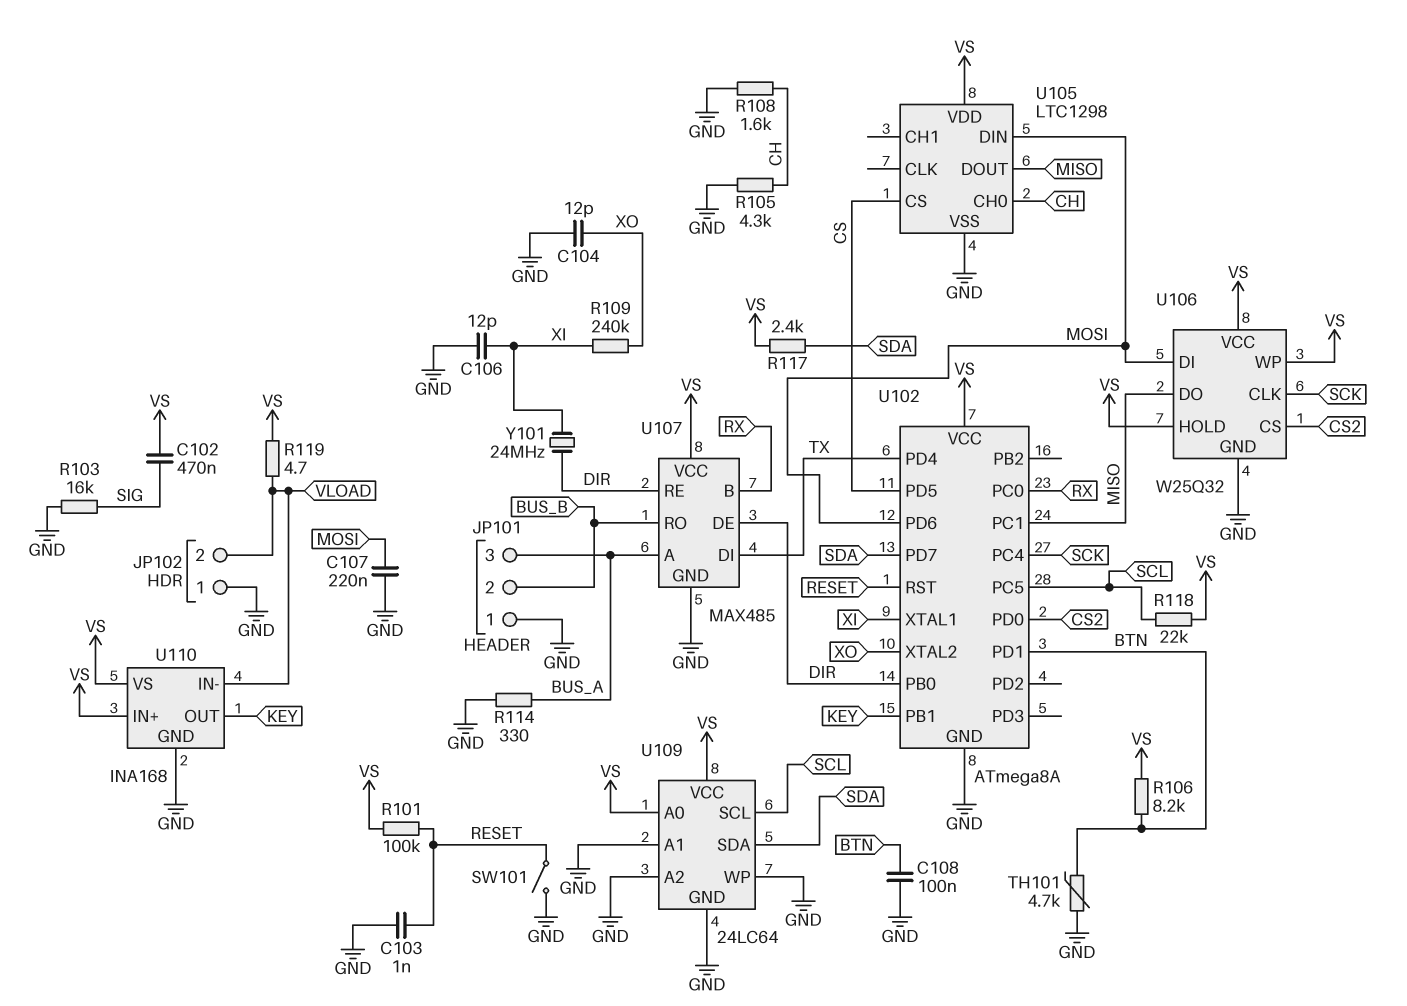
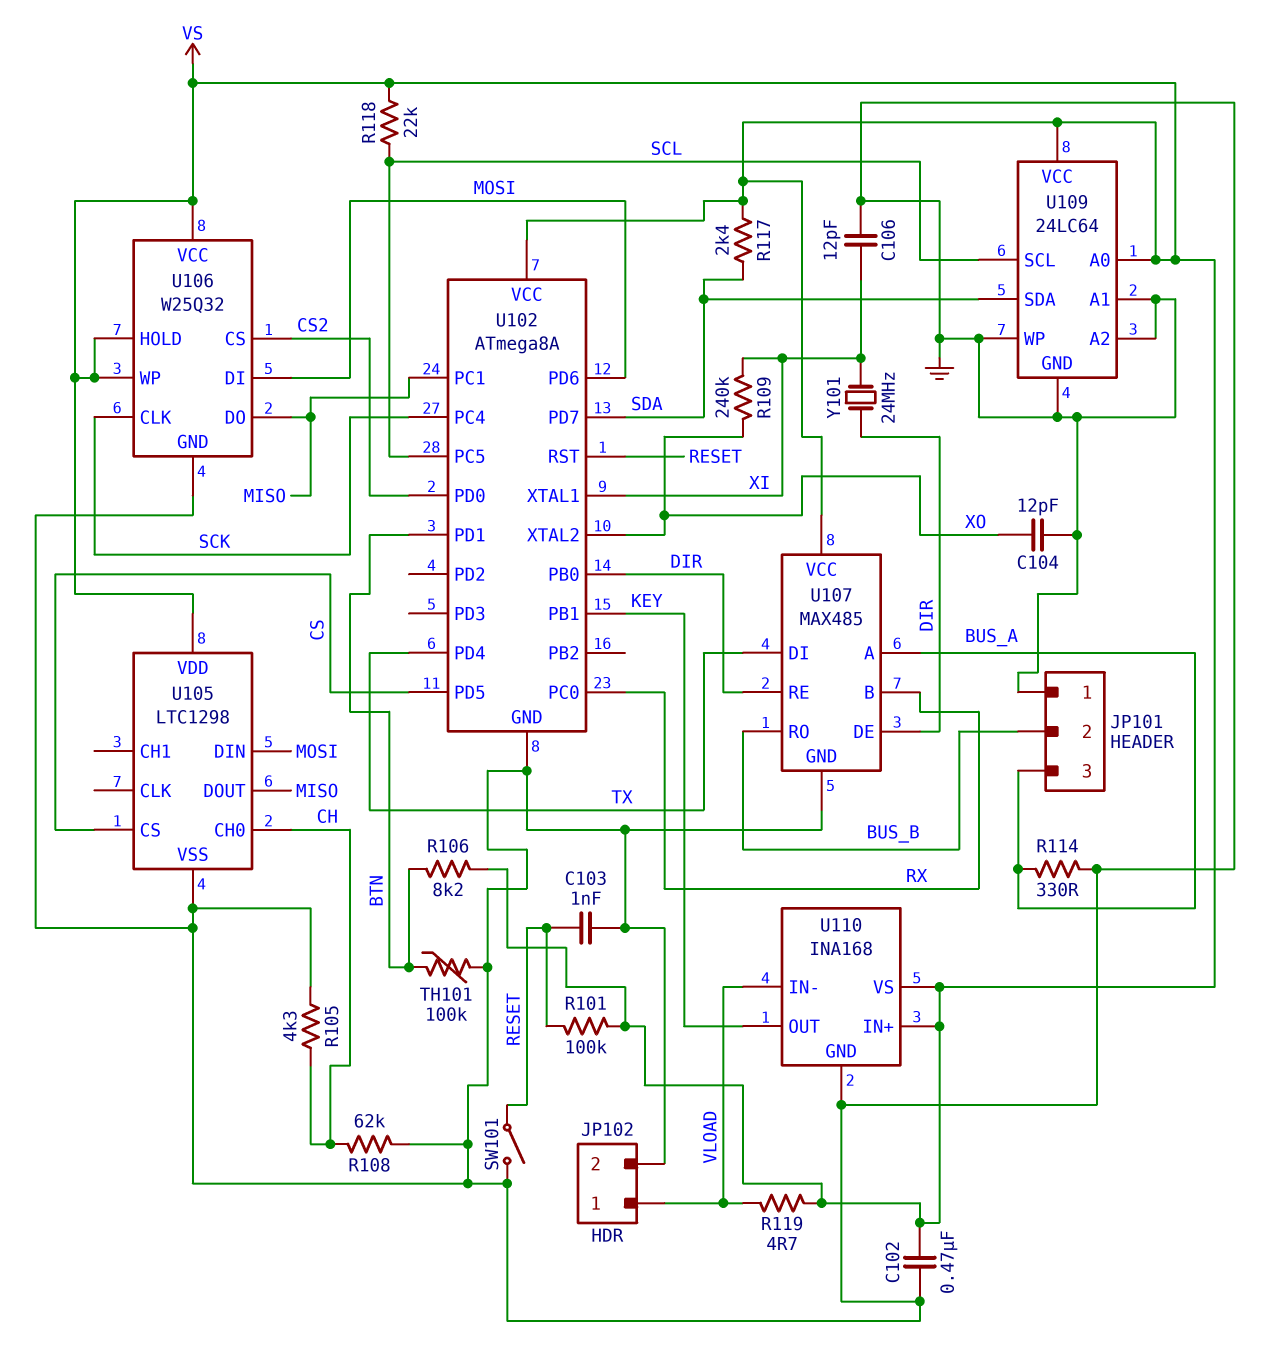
C102: 470nF (SIG, VS) -> 470nF (GND, VS)
C107: 220nF (GND, MOSI) -> none
C108: 100nF (BTN, GND) -> none
JP102 pin 1: GND -> VLOAD
JP102 pin 2: VLOAD -> GND
R103: 16k (GND, SIG) -> none
R108: 1.6k (CH, GND) -> 62k (CH, GND)
TH101: 4.7k (BTN, GND) -> 100k (BTN, GND)

